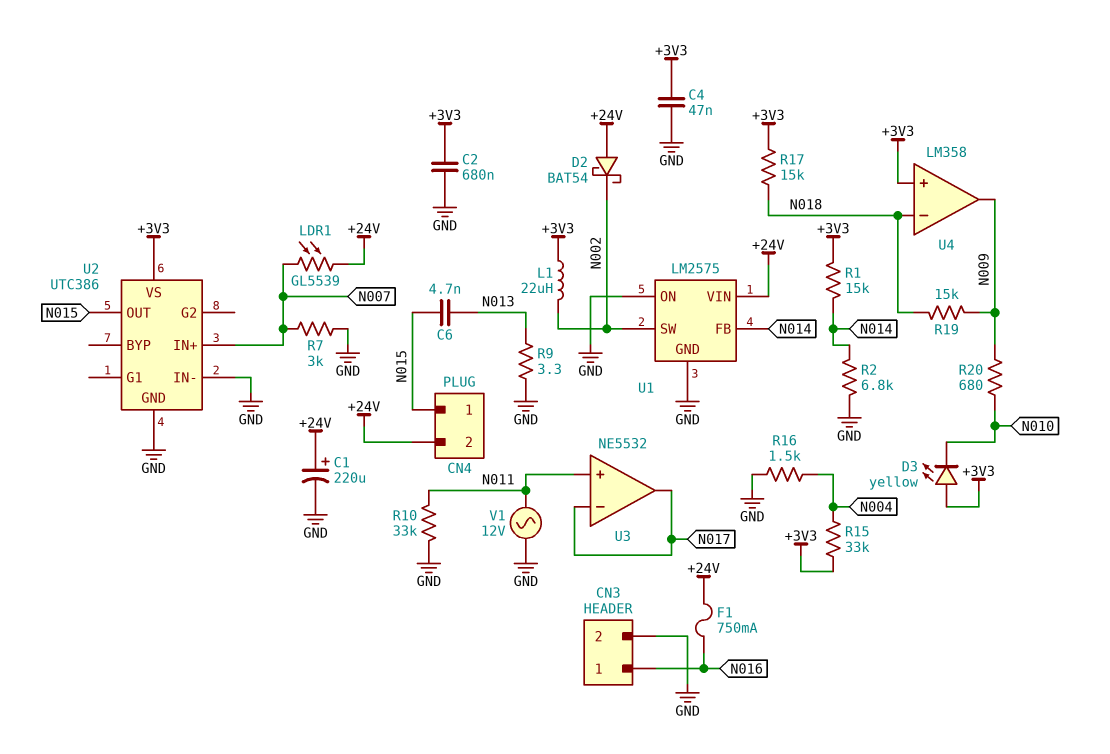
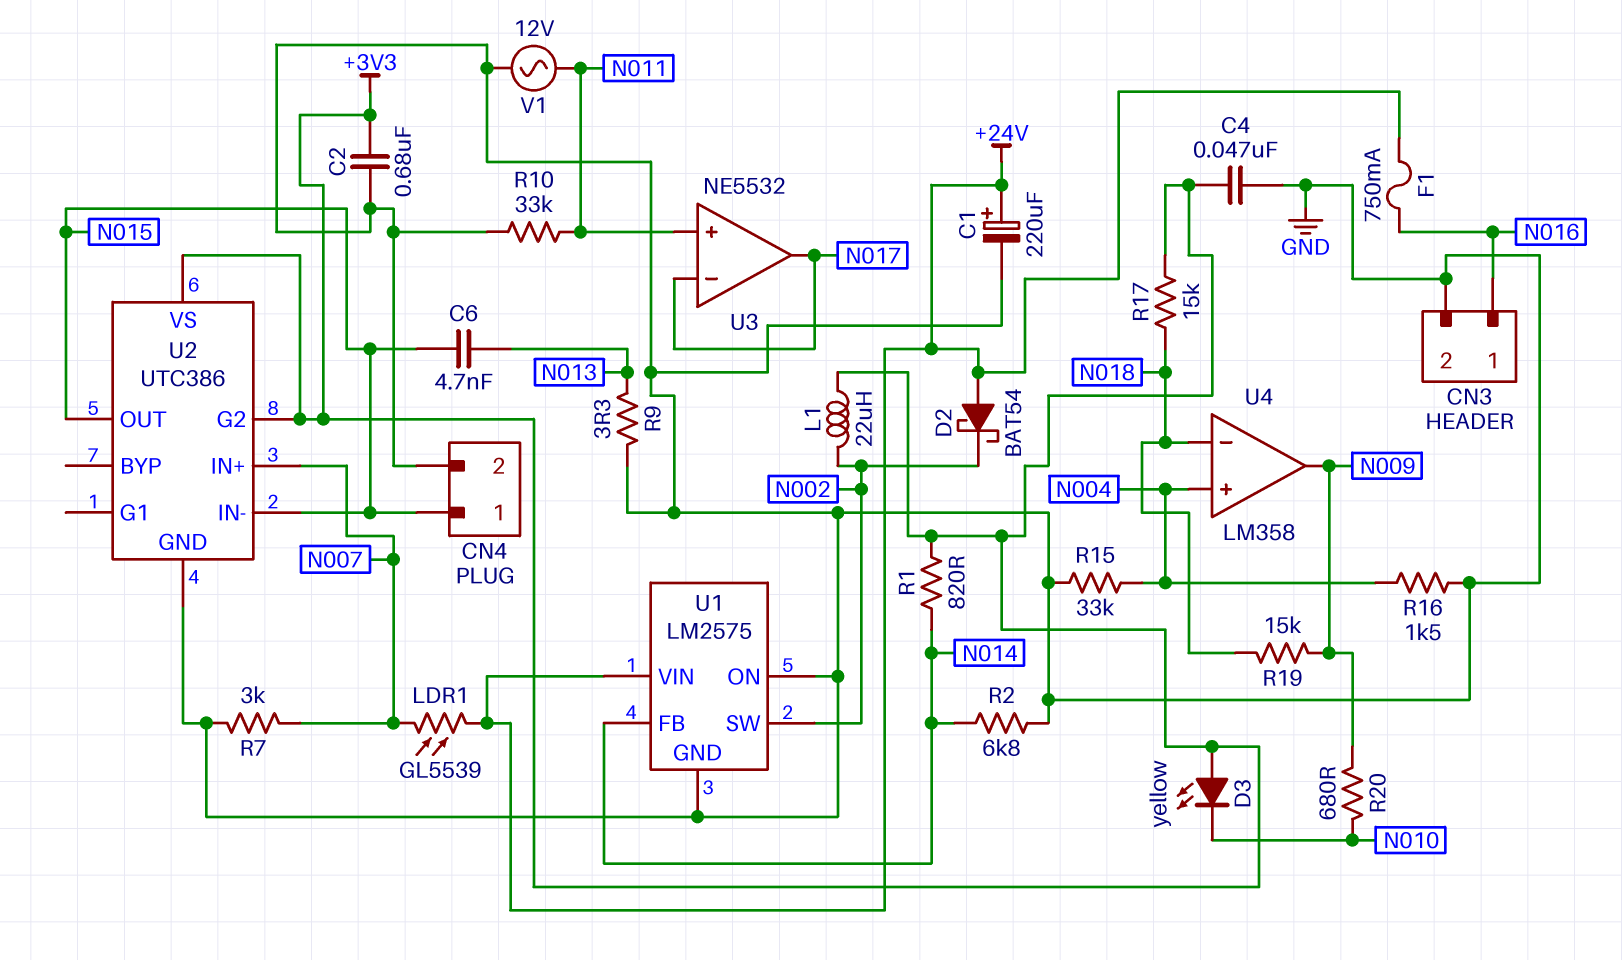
CN4 pin 2: +24V -> GND
R1: 15k (+3V3, N014) -> 820 (+3V3, N014)
R15: 33k (+3V3, N004) -> 33k (GND, N004)
U2 pin G2: none -> +3V3
U2 pin IN-: GND -> N015
U4 pin in+: +3V3 -> N004

